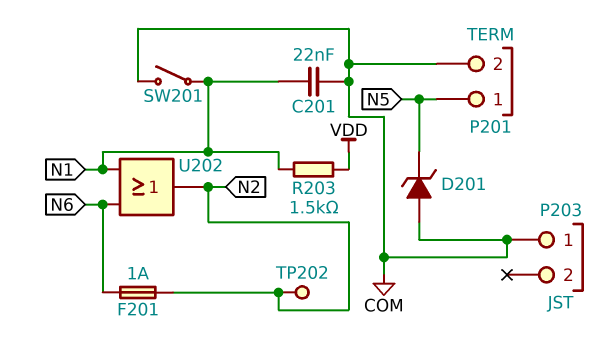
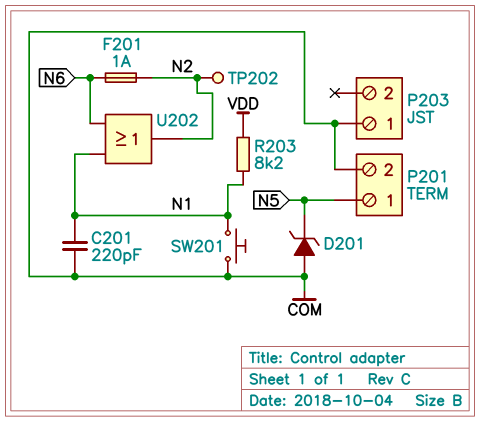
C201: 22nF (COM, N1) -> 220pF (COM, N1)
R203: 1.5k (N1, VDD) -> 8.2k (N1, VDD)
SW201: switch (COM, N1) -> button (COM, N1)

